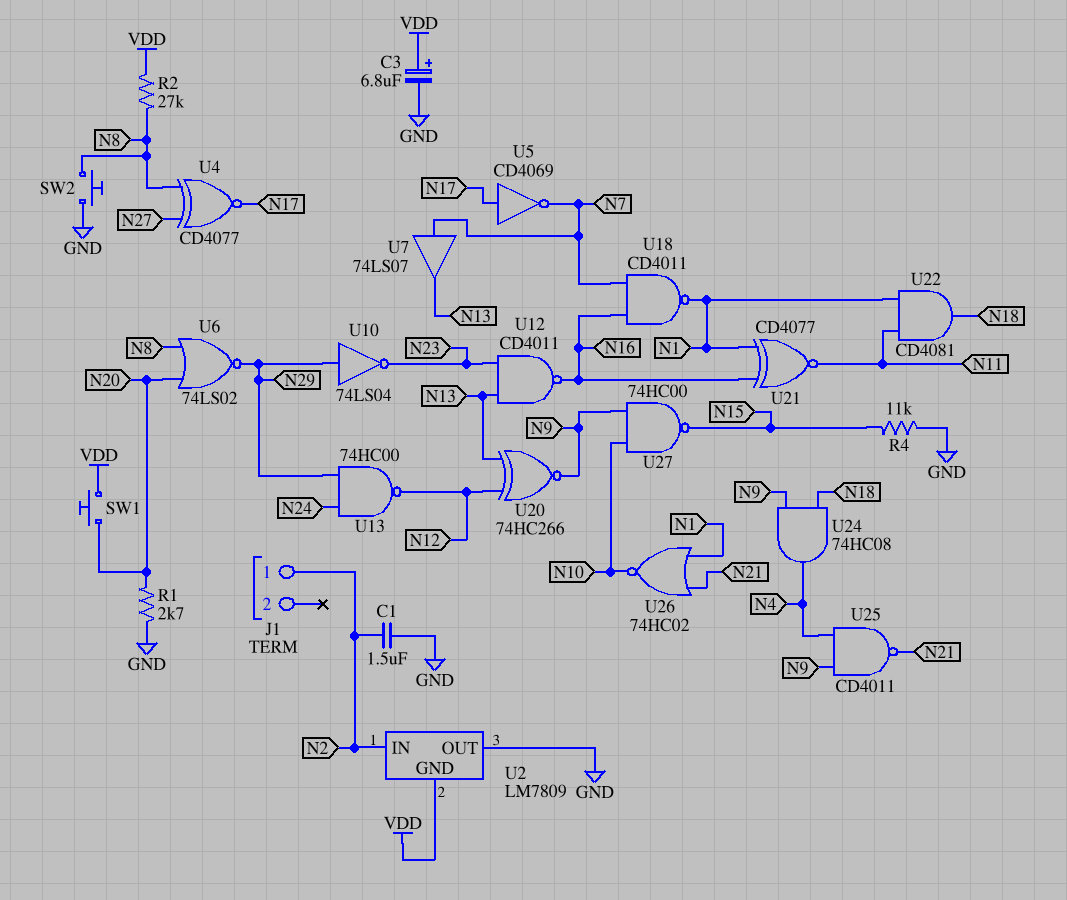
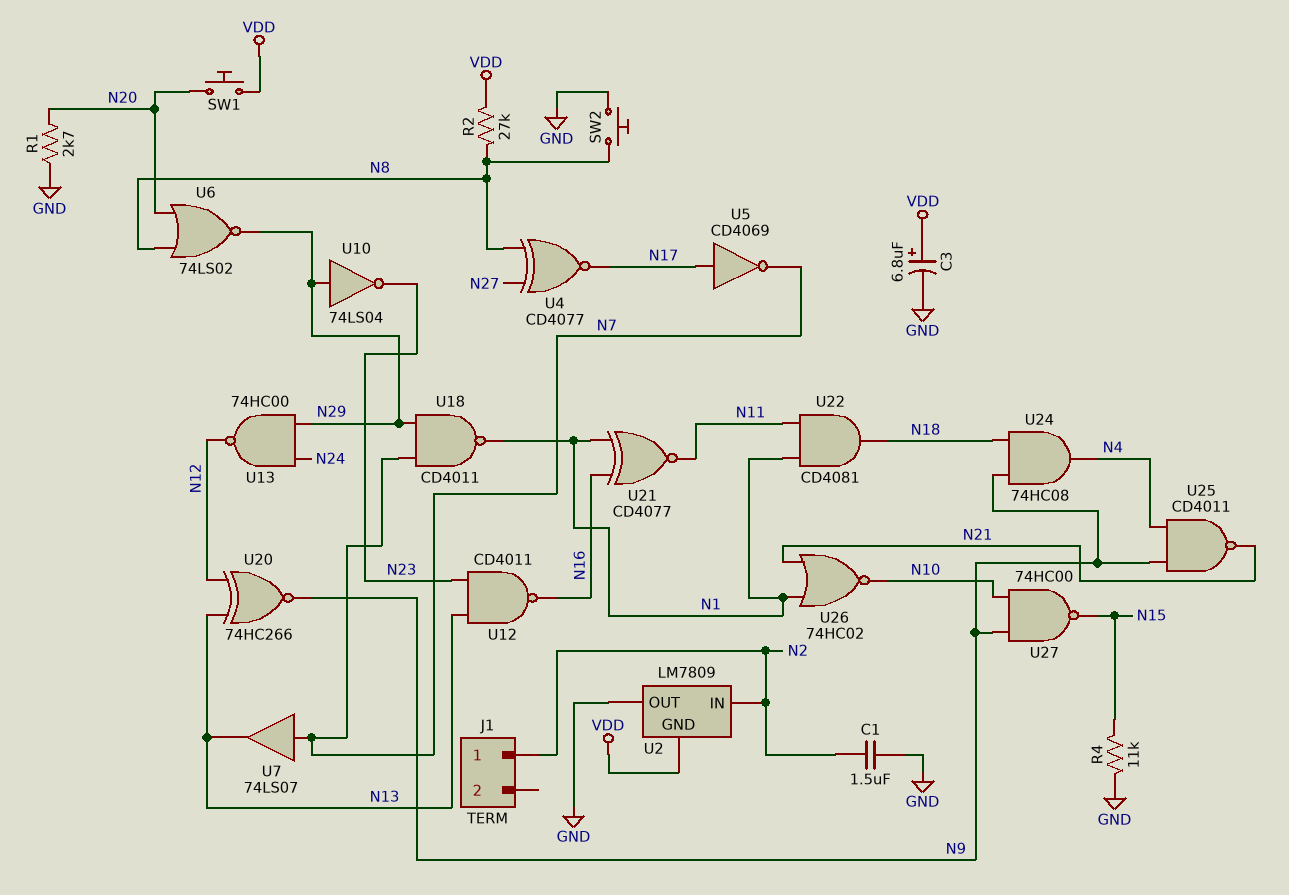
U18: NAND CD4011 (in N7, in N16, out N1) -> NAND CD4011 (in N7, in N29, out N1)

